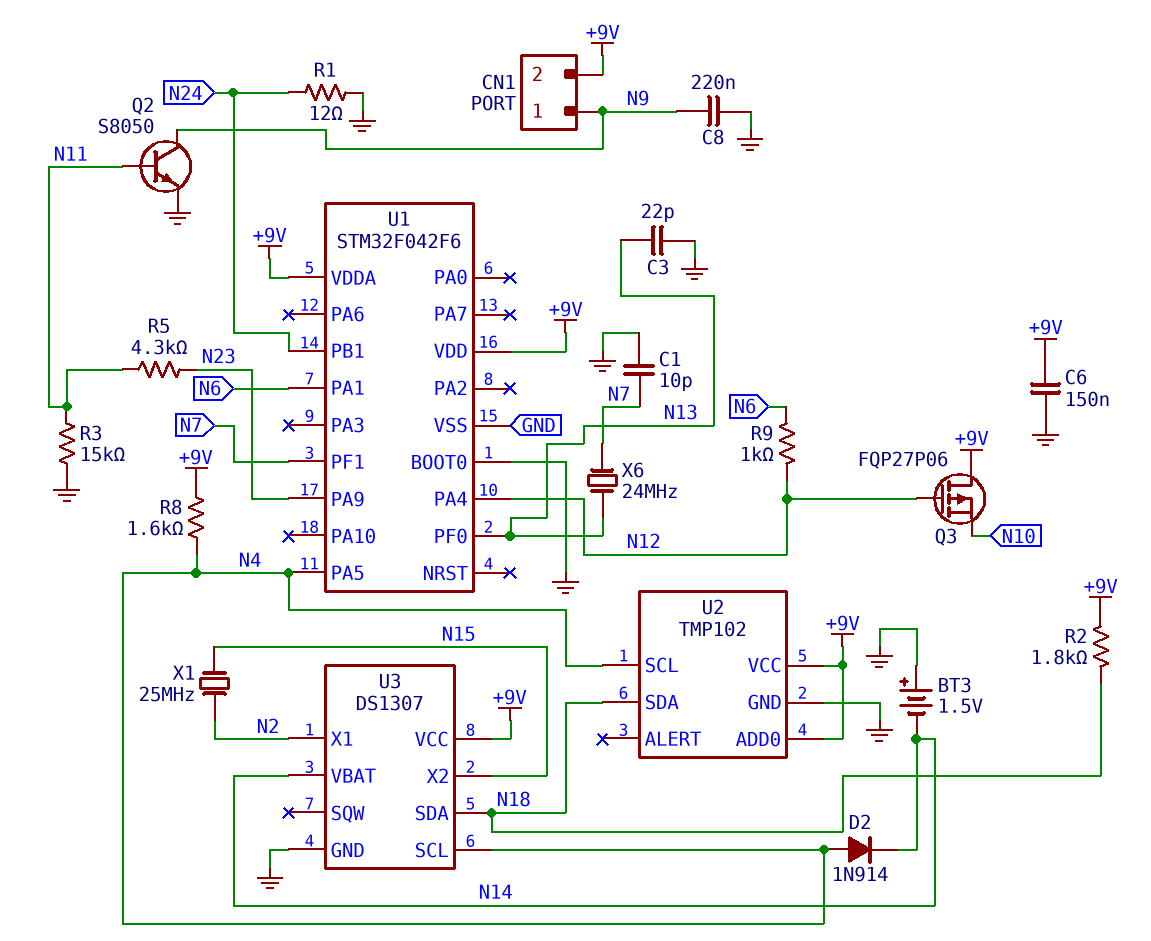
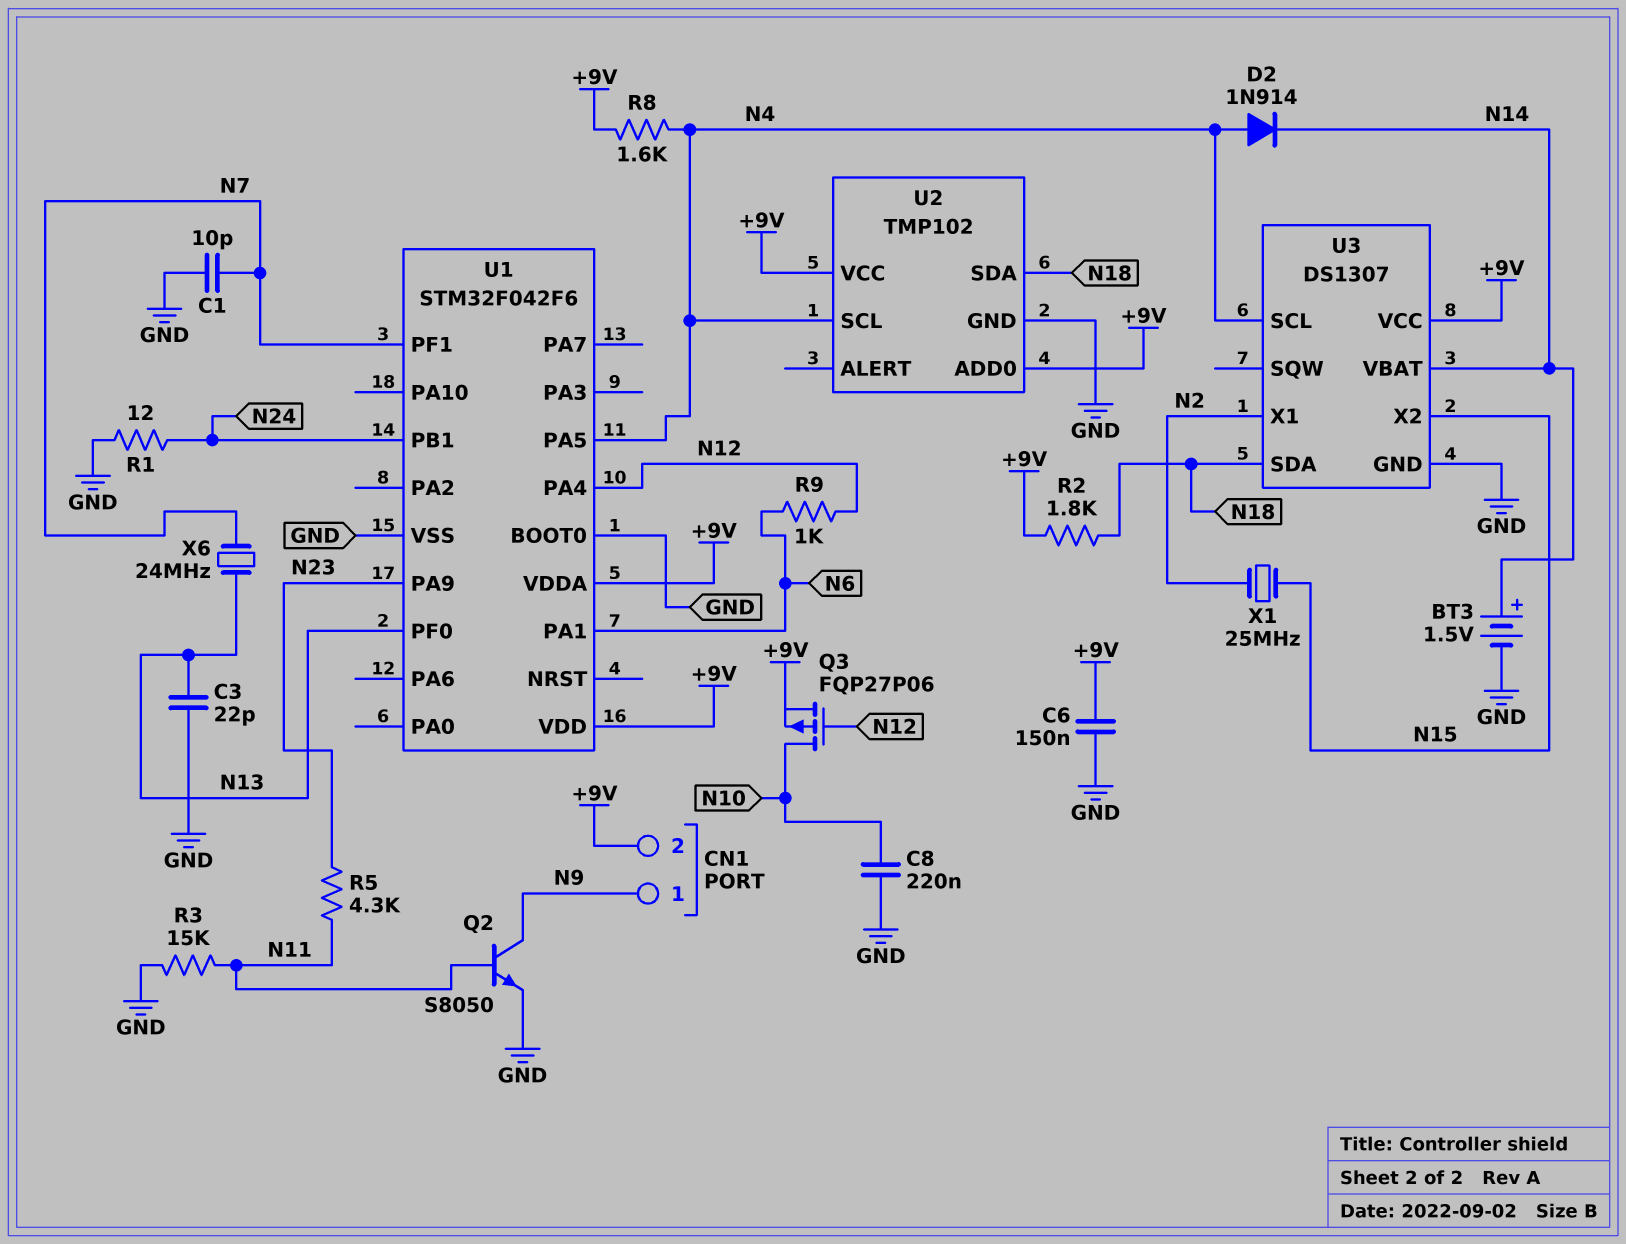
BT3: 1.5V (plus GND, minus N14) -> 1.5V (plus N14, minus GND)
C8: 220nF (GND, N9) -> 220nF (GND, N10)
Q3: PMOS FQP27P06 (G N12, D +9V, S N10) -> PMOS FQP27P06 (G N12, D N10, S +9V)

